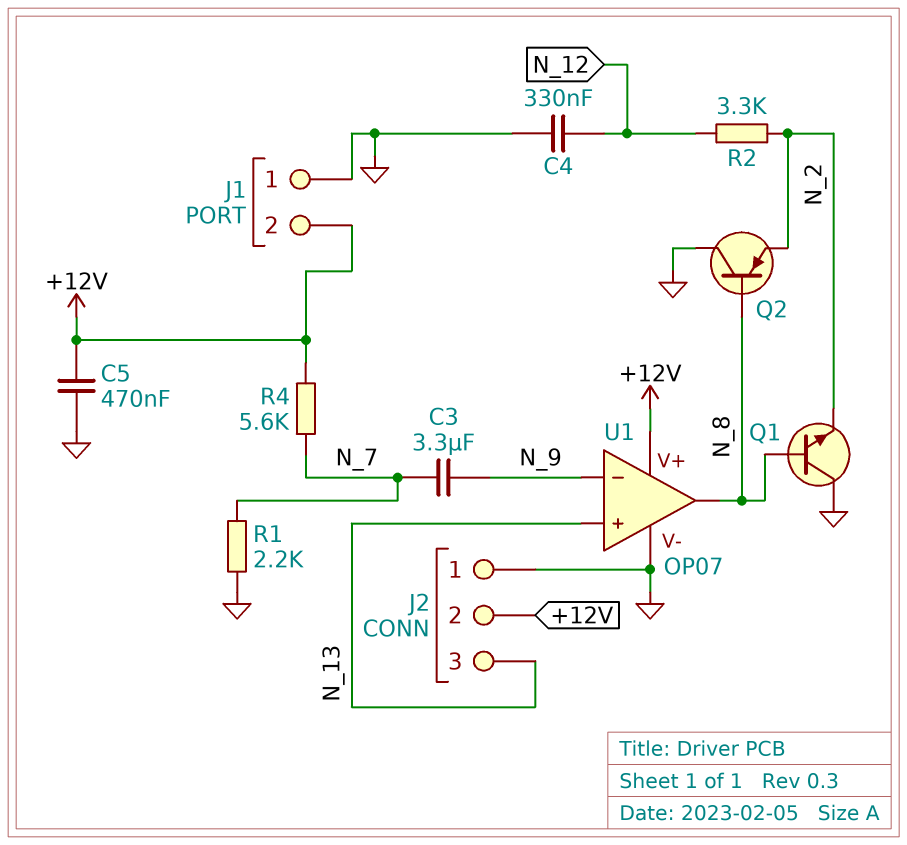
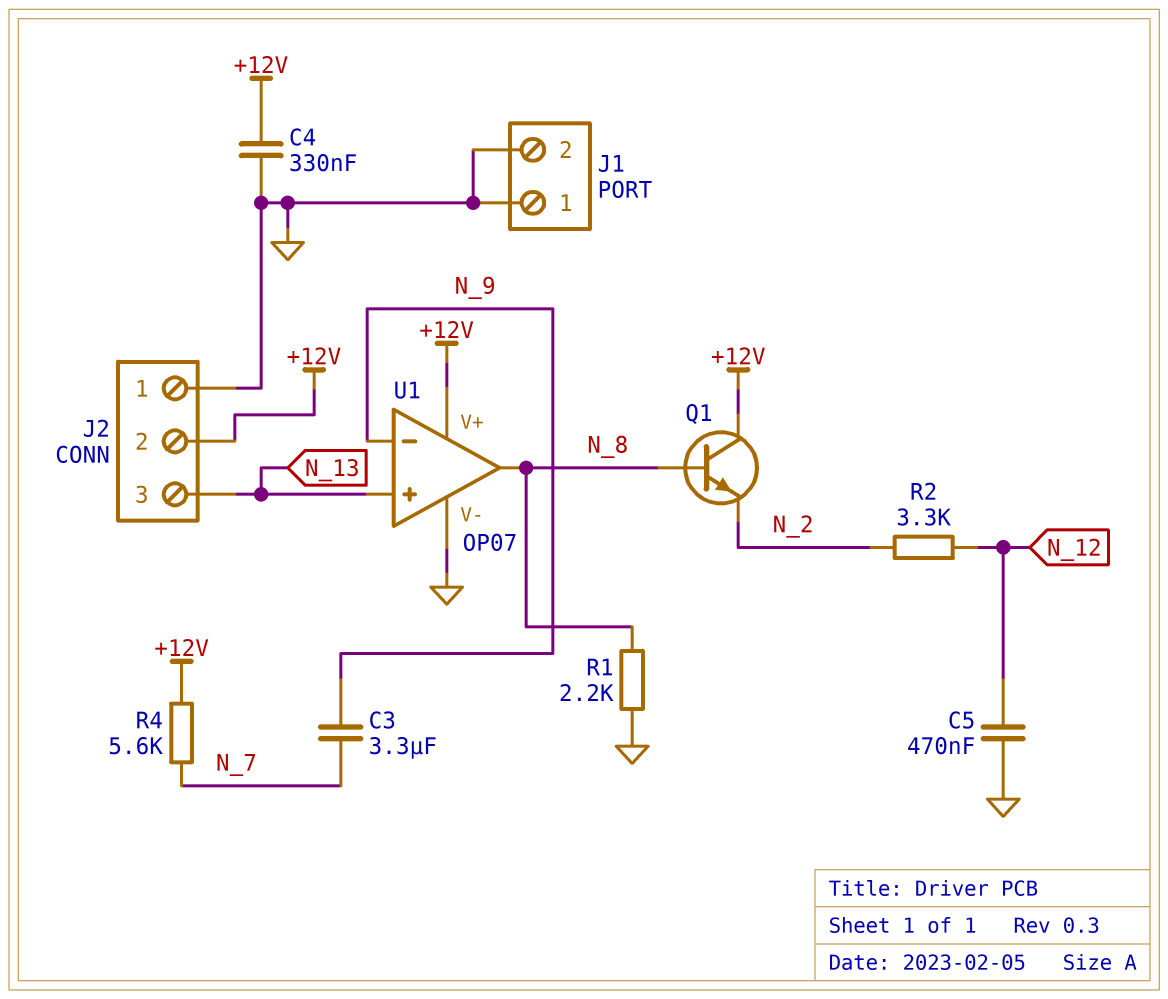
C4: 330nF (GND, N_12) -> 330nF (+12V, GND)
C5: 470nF (+12V, GND) -> 470nF (GND, N_12)
J1 pin 2: +12V -> GND
Q1: NPN (B N_8, C GND, E N_2) -> NPN (B N_8, C +12V, E N_2)
Q2: PNP (B N_8, C GND, E N_2) -> none
R1: 2.2k (GND, N_7) -> 2.2k (GND, N_8)

